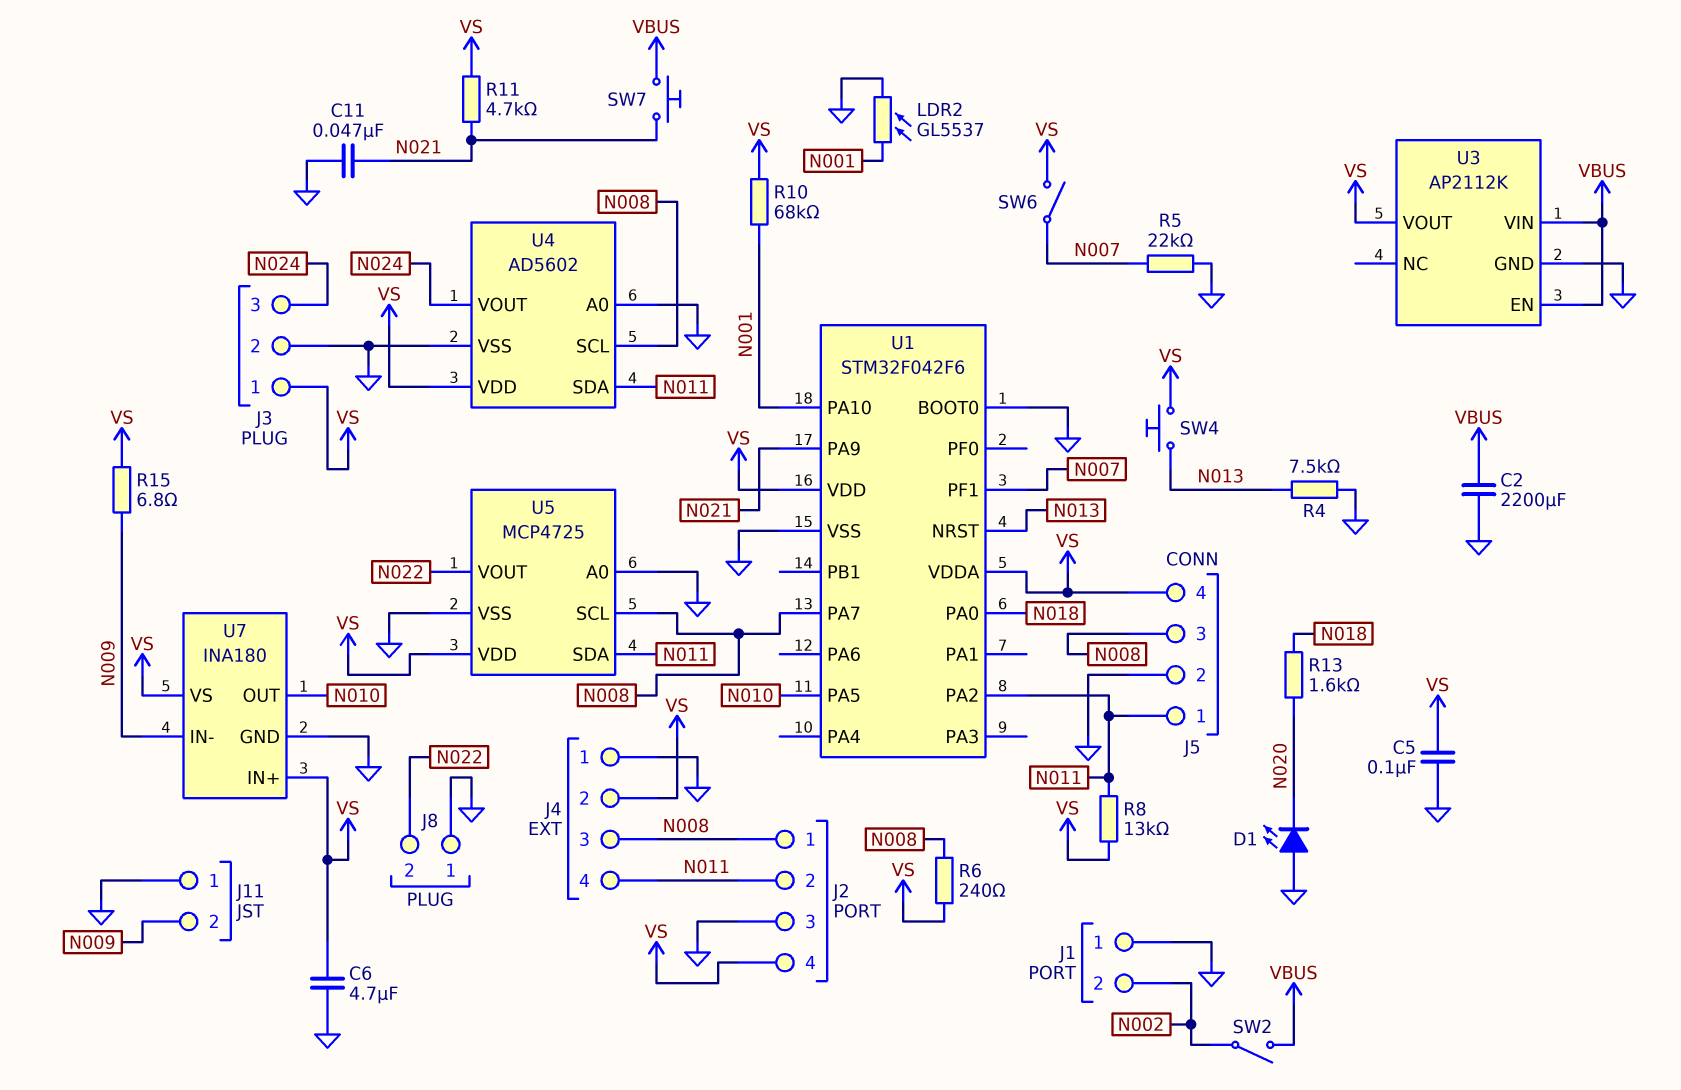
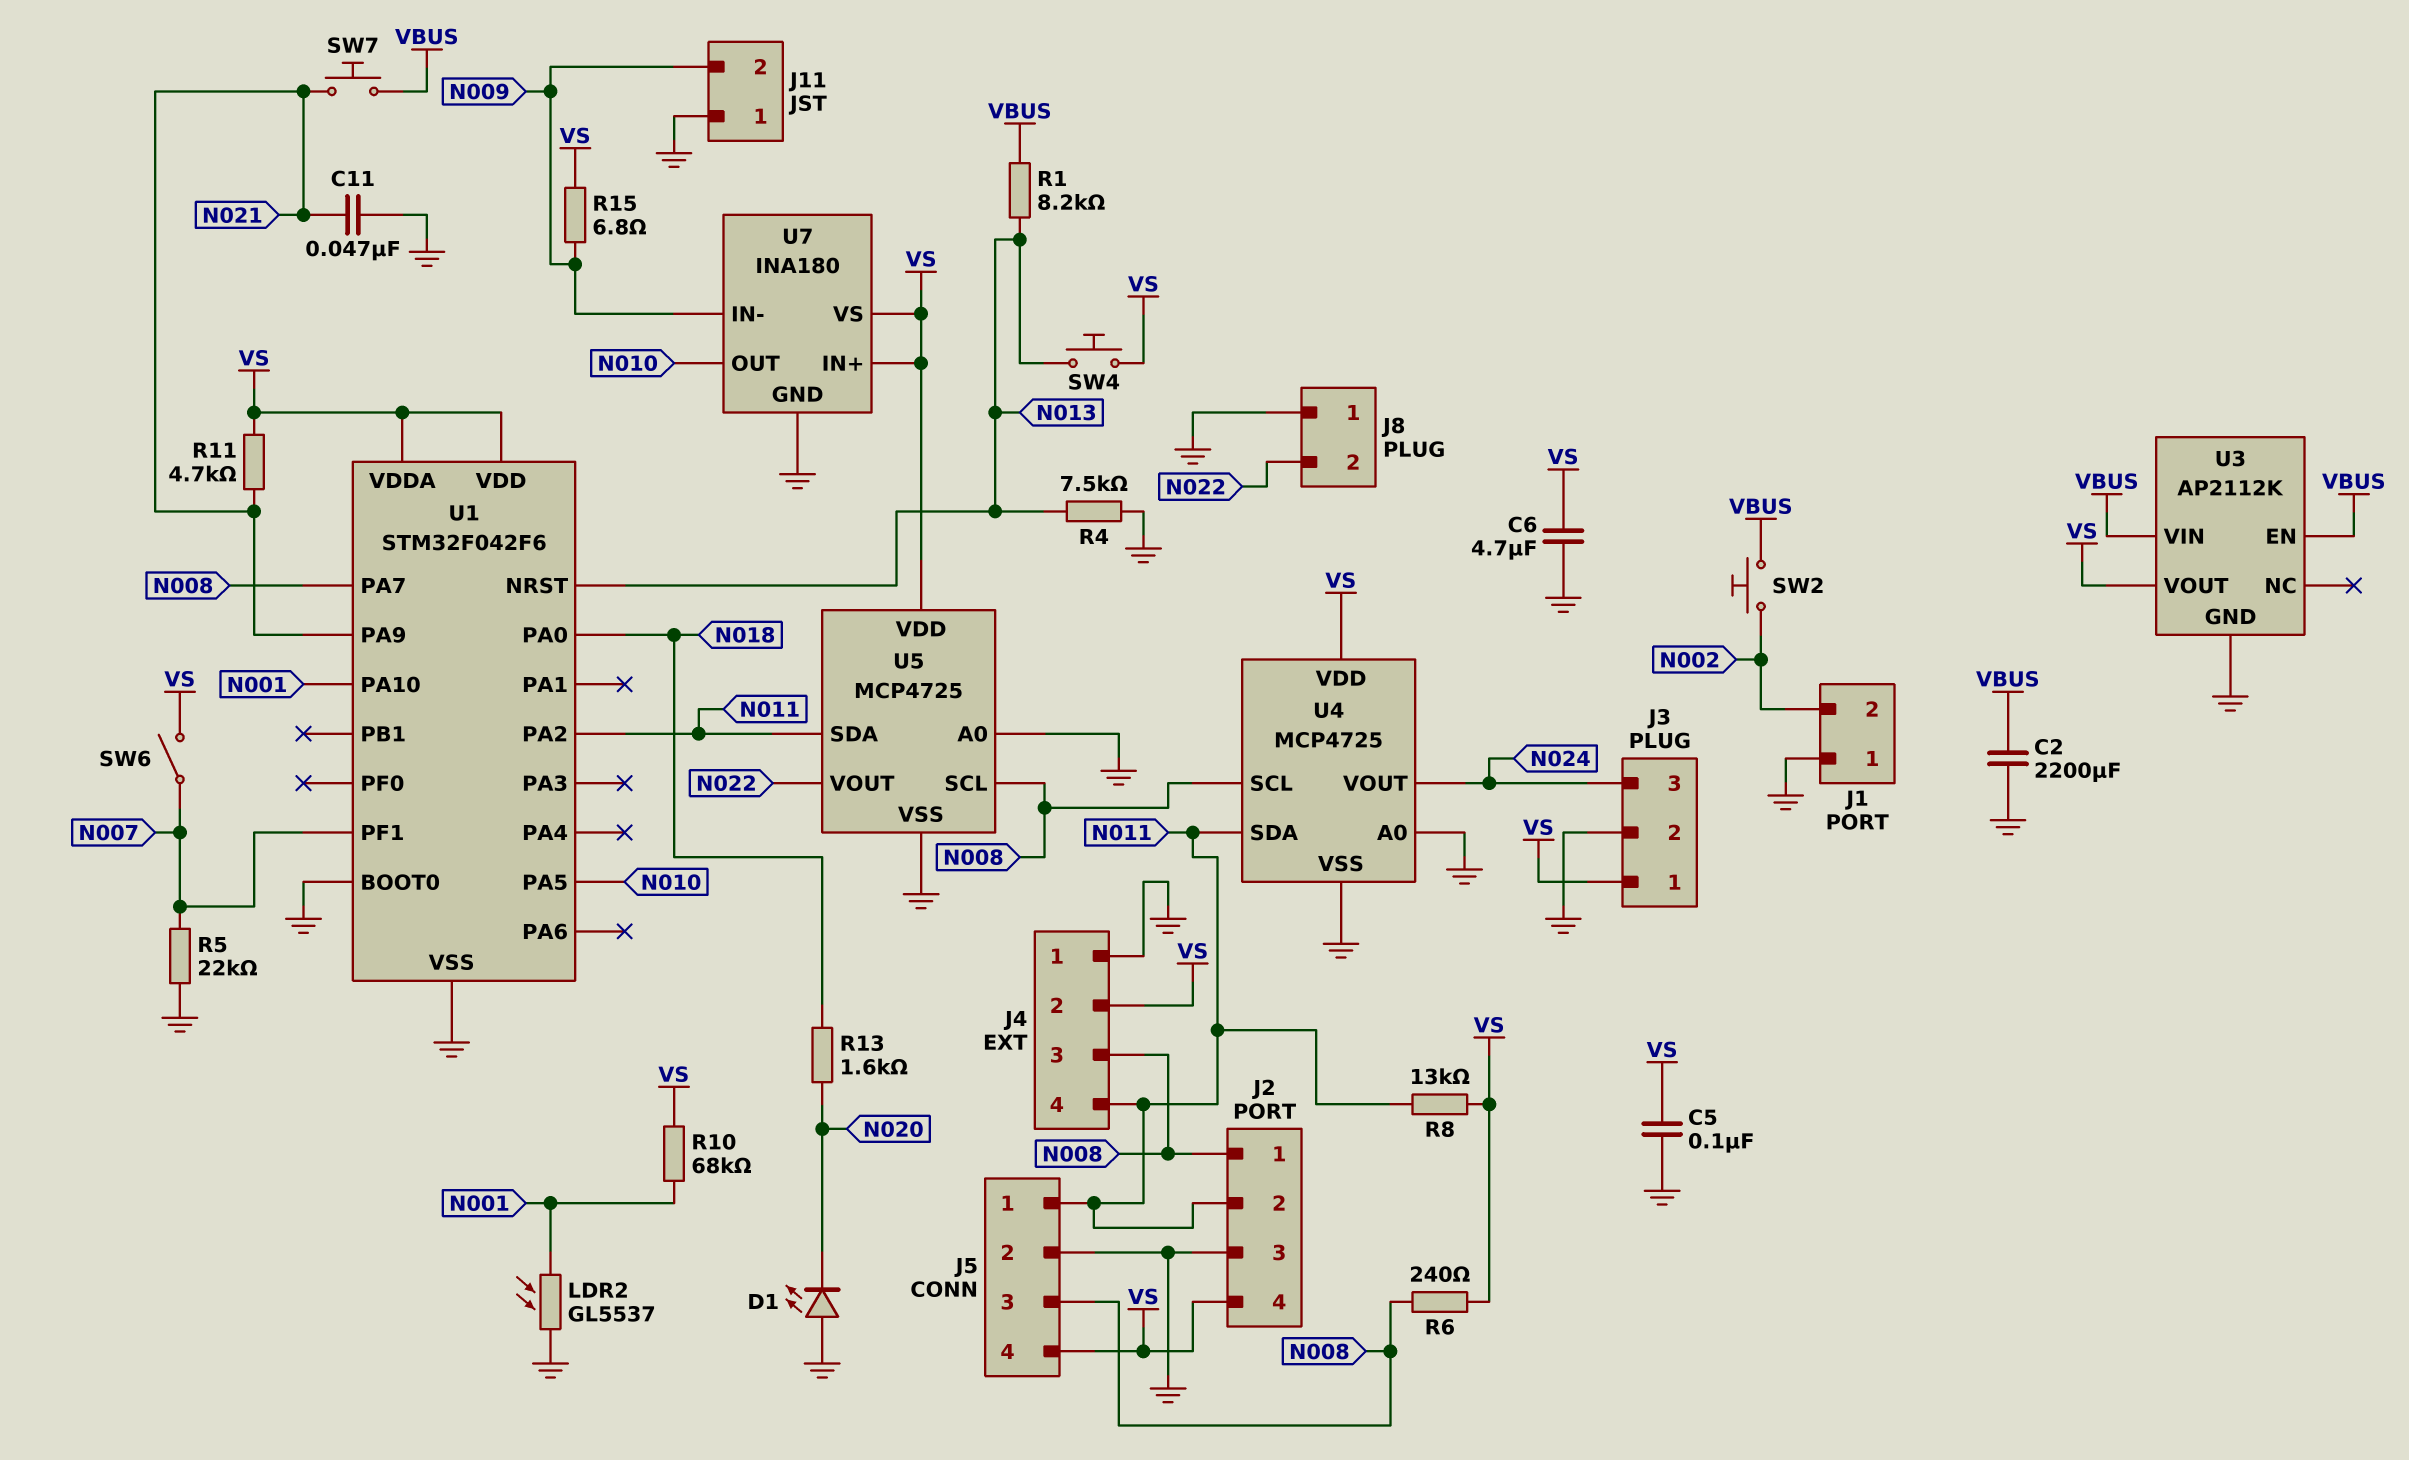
R1: none -> 8.2k (N013, VBUS)
SW2: switch (N002, VBUS) -> button (N002, VBUS)
U4: AD5602 -> MCP4725

